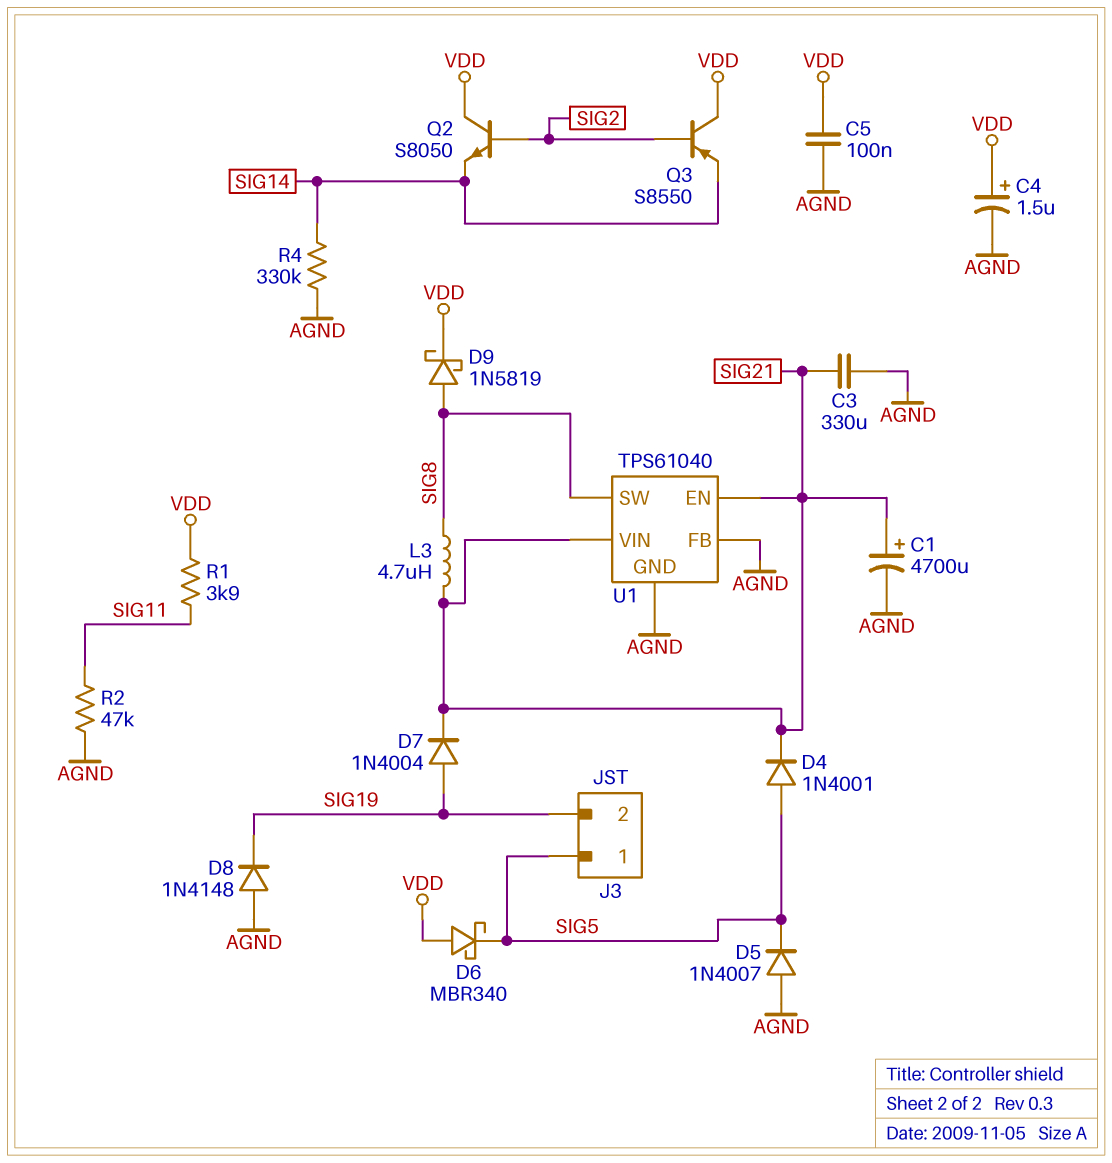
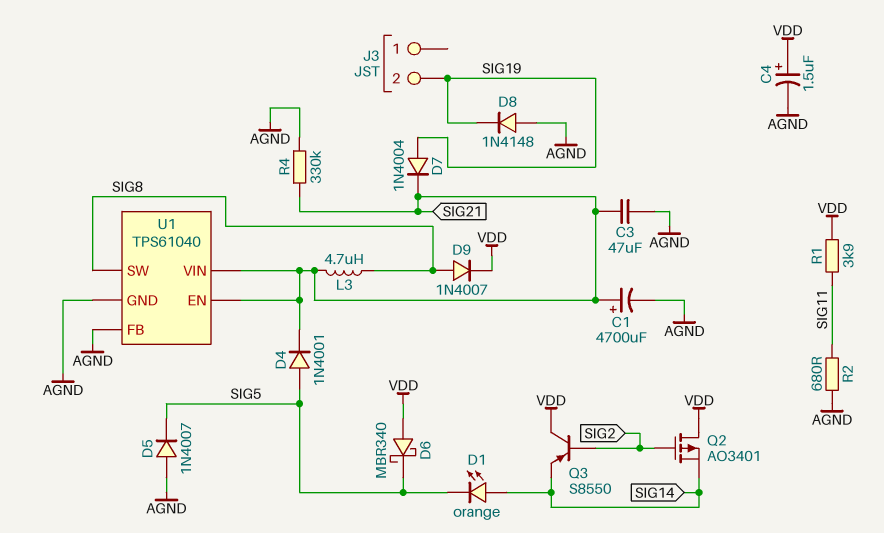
C3: 330uF (AGND, SIG21) -> 47uF (AGND, SIG21)
C5: 100nF (AGND, VDD) -> none
D1: none -> LED orange (A SIG14, K SIG5)
D9: schottky 1N5819 (A SIG8, K VDD) -> diode 1N4007 (A SIG8, K VDD)
J3 pin 1: SIG5 -> none
Q2: NPN S8050 (B SIG2, C VDD, E SIG14) -> PMOS AO3401 (G SIG2, D VDD, S SIG14)
R2: 47k (AGND, SIG11) -> 680 (AGND, SIG11)
R4: 330k (AGND, SIG14) -> 330k (AGND, SIG21)

